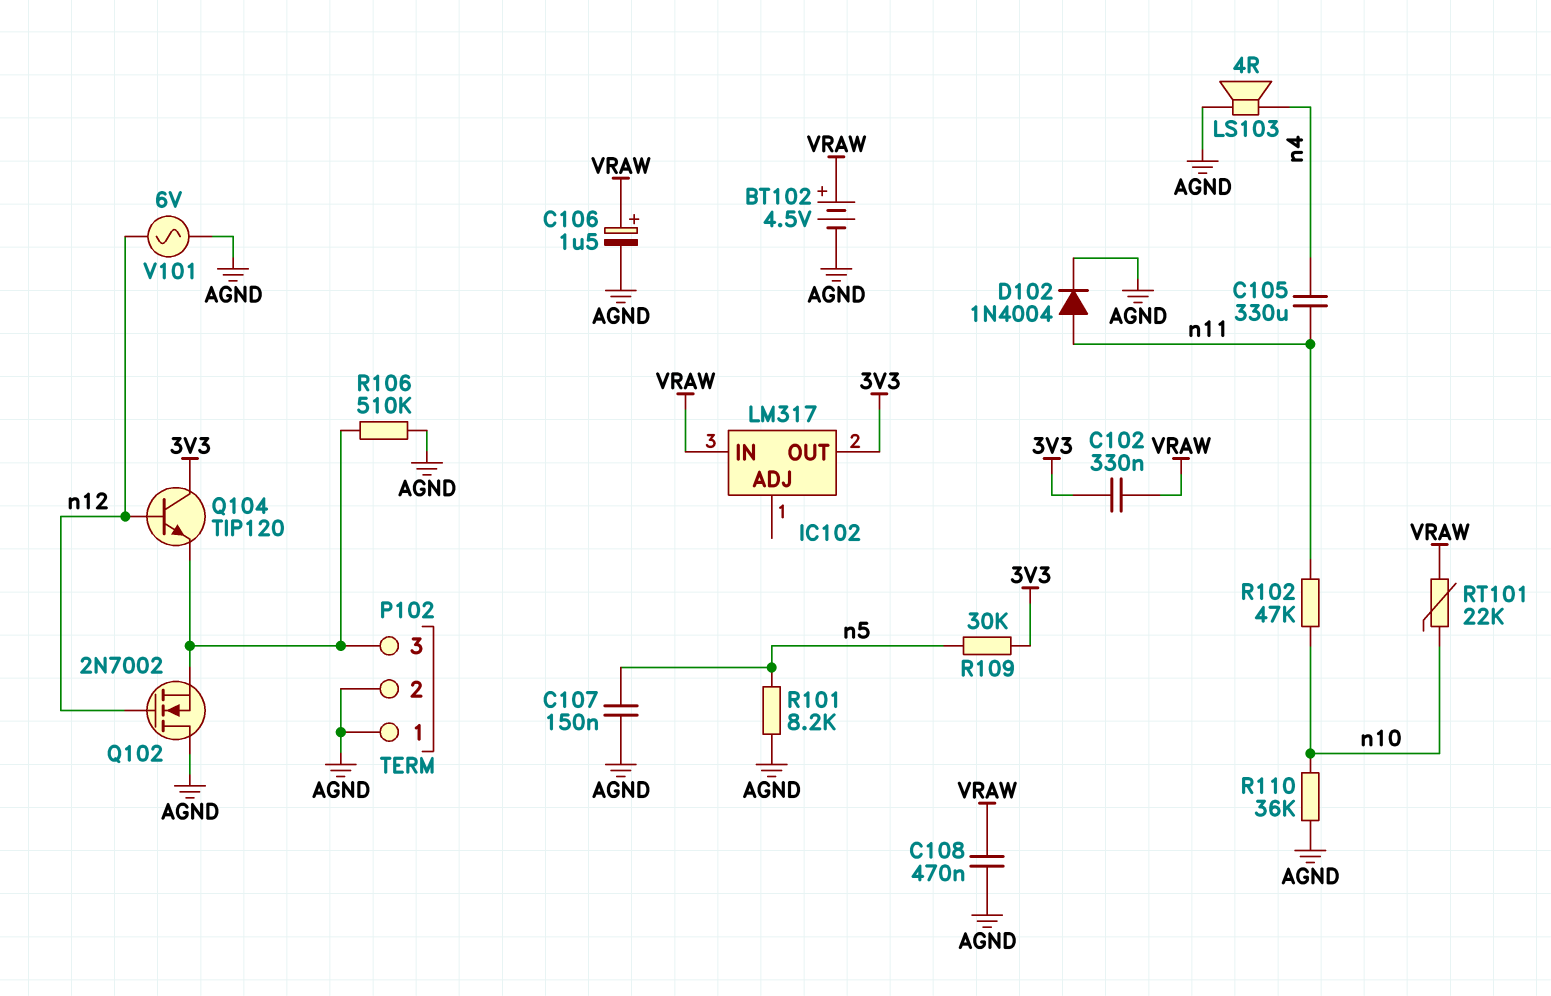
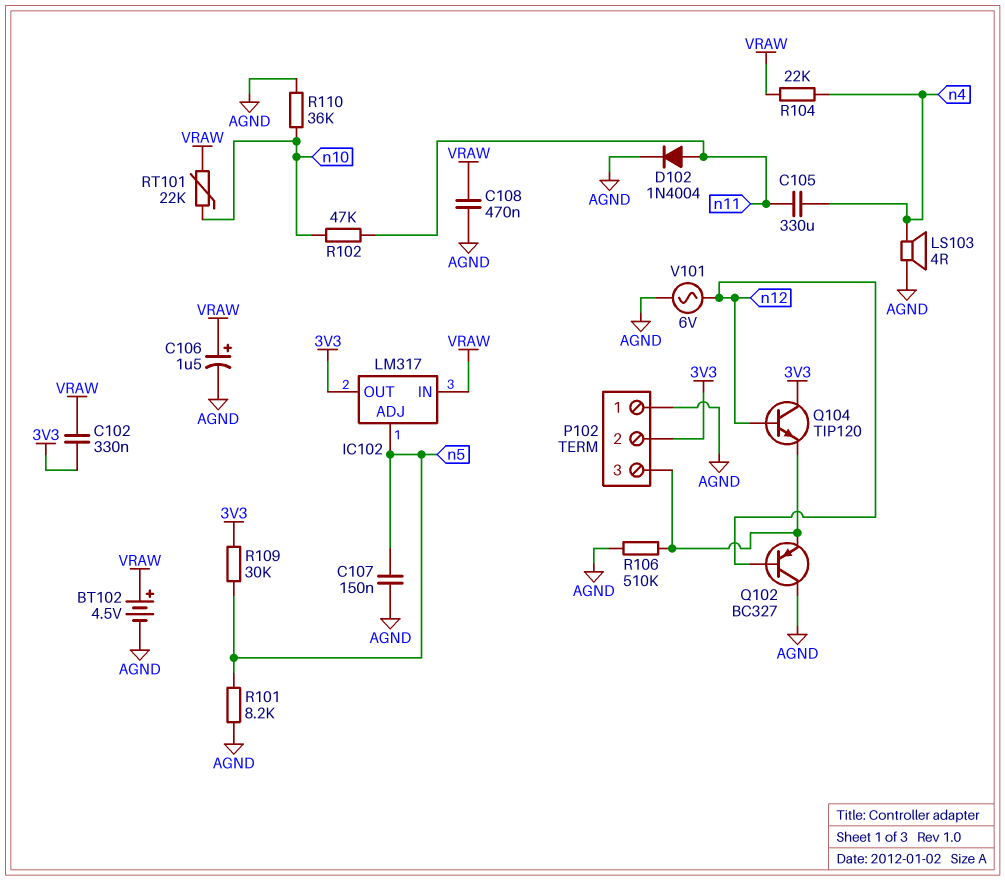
IC102 pin ADJ: none -> n5
P102 pin 2: AGND -> 3V3
Q102: NMOS 2N7002 (G n12, D AGND, S P102/3) -> PNP BC327 (B n12, C AGND, E P102/3)
R104: none -> 22k (VRAW, n4)

